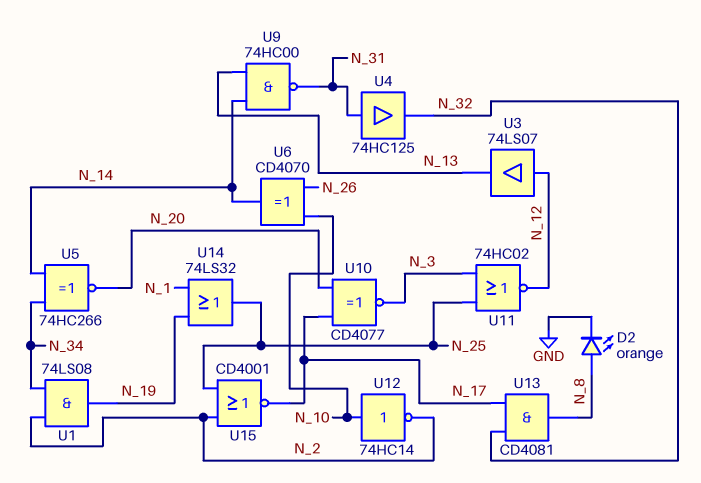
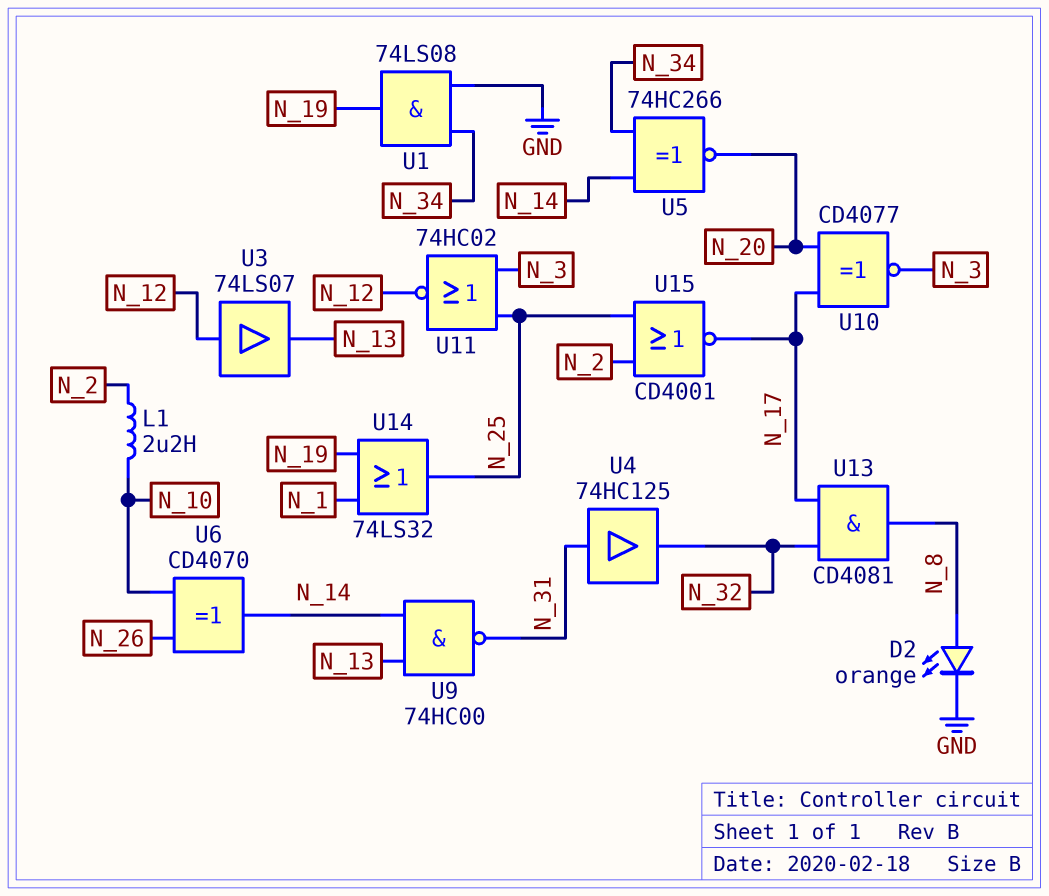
L1: none -> 2.2uH (N_2, N_10)
U1: AND 74LS08 (in N_2, in N_34, out N_19) -> AND 74LS08 (in GND, in N_34, out N_19)
U12: NOT 74HC14 (in N_10, out N_2) -> none

